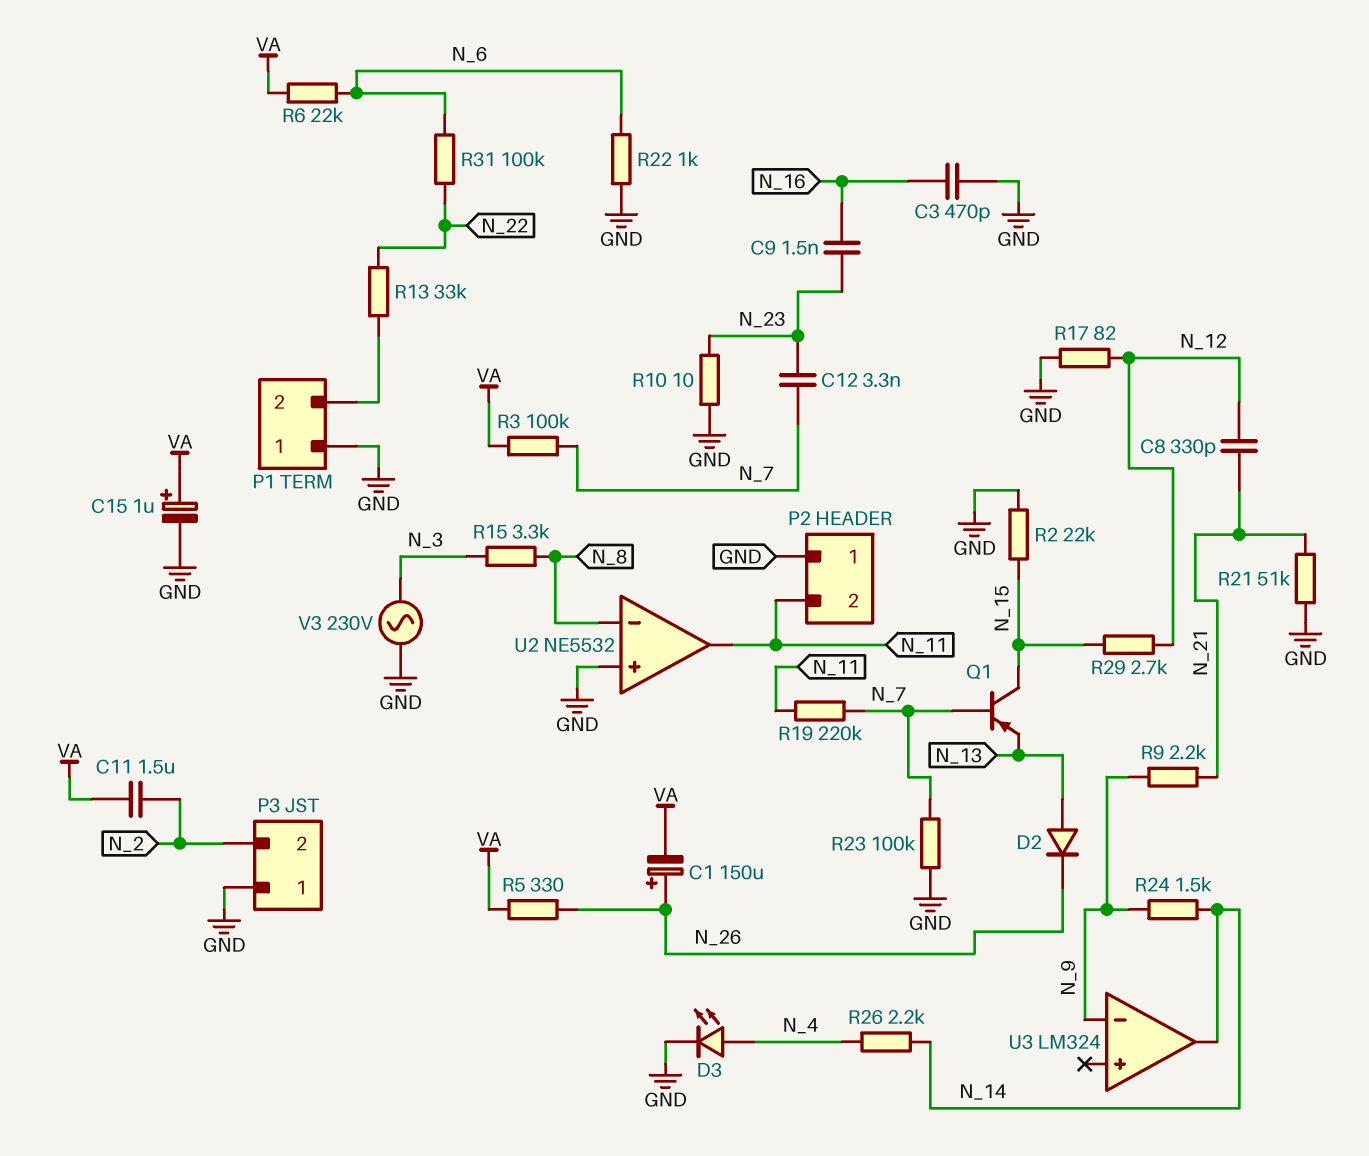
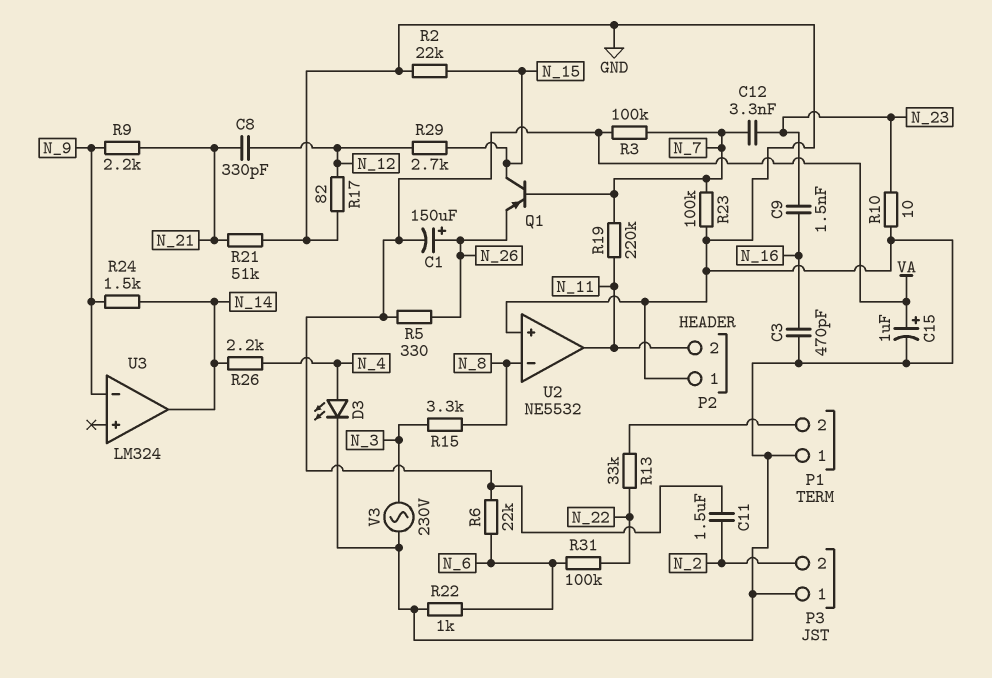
D2: diode (A N_13, K N_26) -> none
Q1: PNP (B N_7, C N_15, E N_13) -> PNP (B N_7, C N_15, E N_26)

